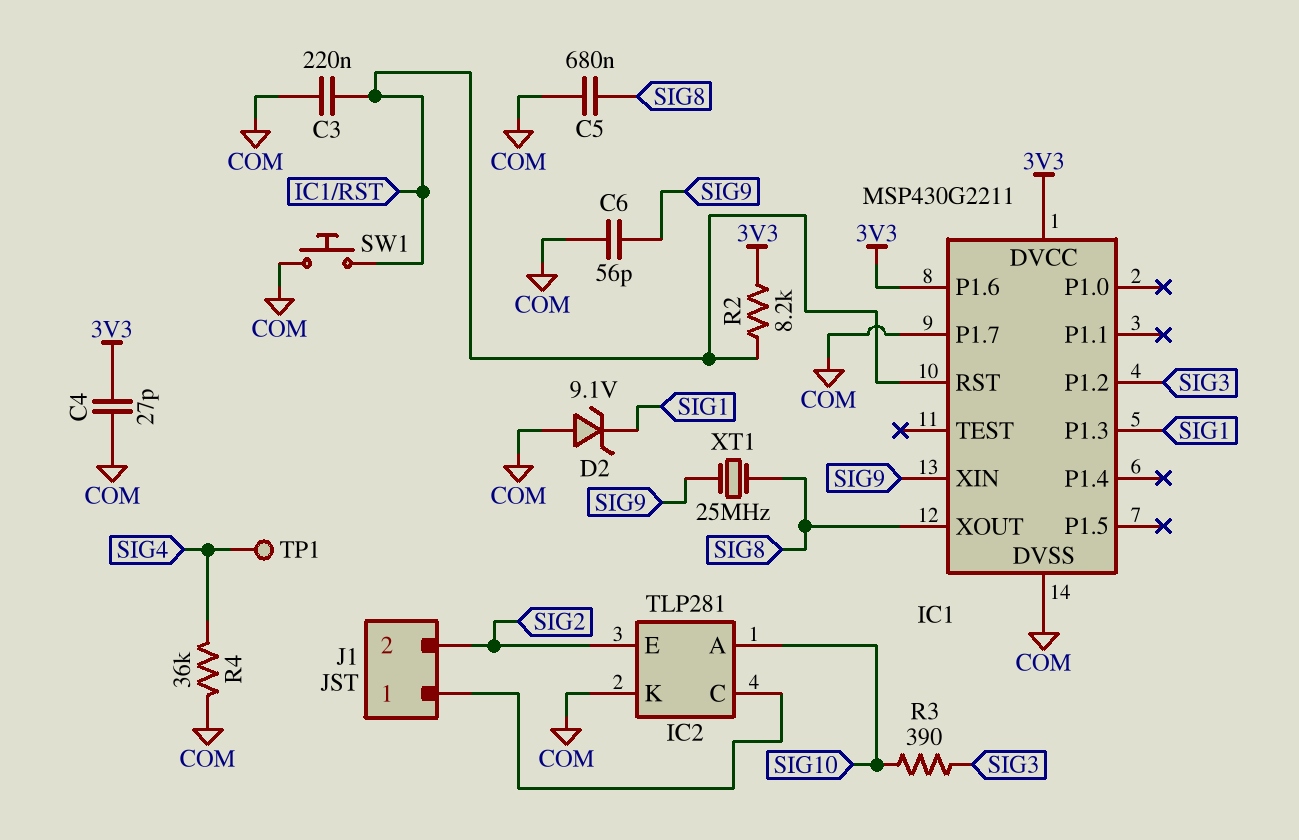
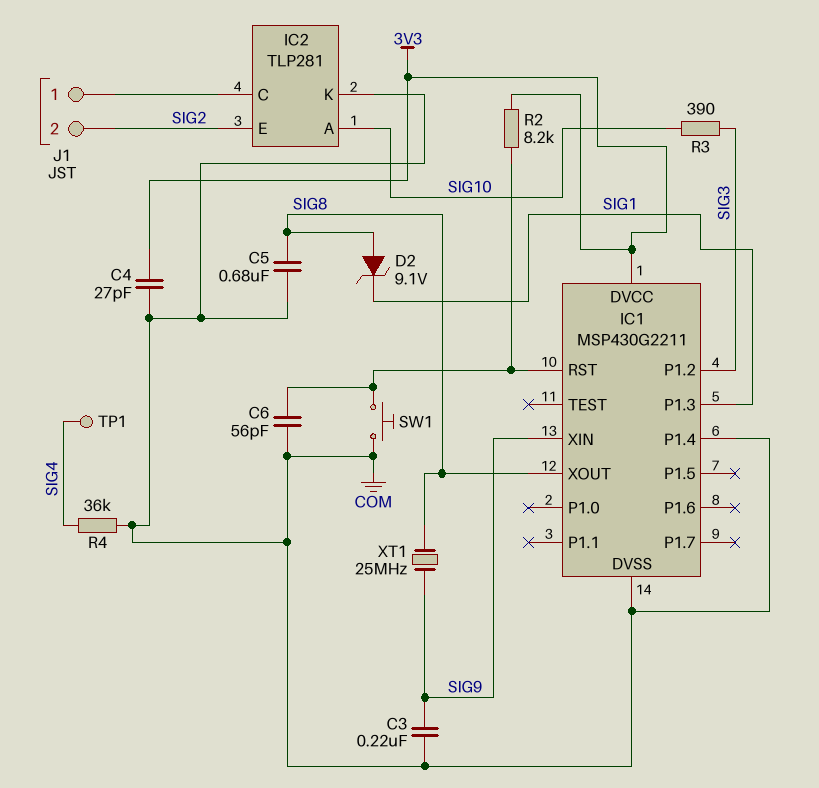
C3: 220nF (COM, IC1/RST) -> 220nF (COM, SIG9)
C6: 56pF (COM, SIG9) -> 56pF (COM, IC1/RST)
D2: zener 9.1V (A COM, K SIG1) -> zener 9.1V (A SIG8, K SIG1)
IC1 pin P1.4: none -> COM
IC1 pin P1.6: 3V3 -> none
IC1 pin P1.7: COM -> none

